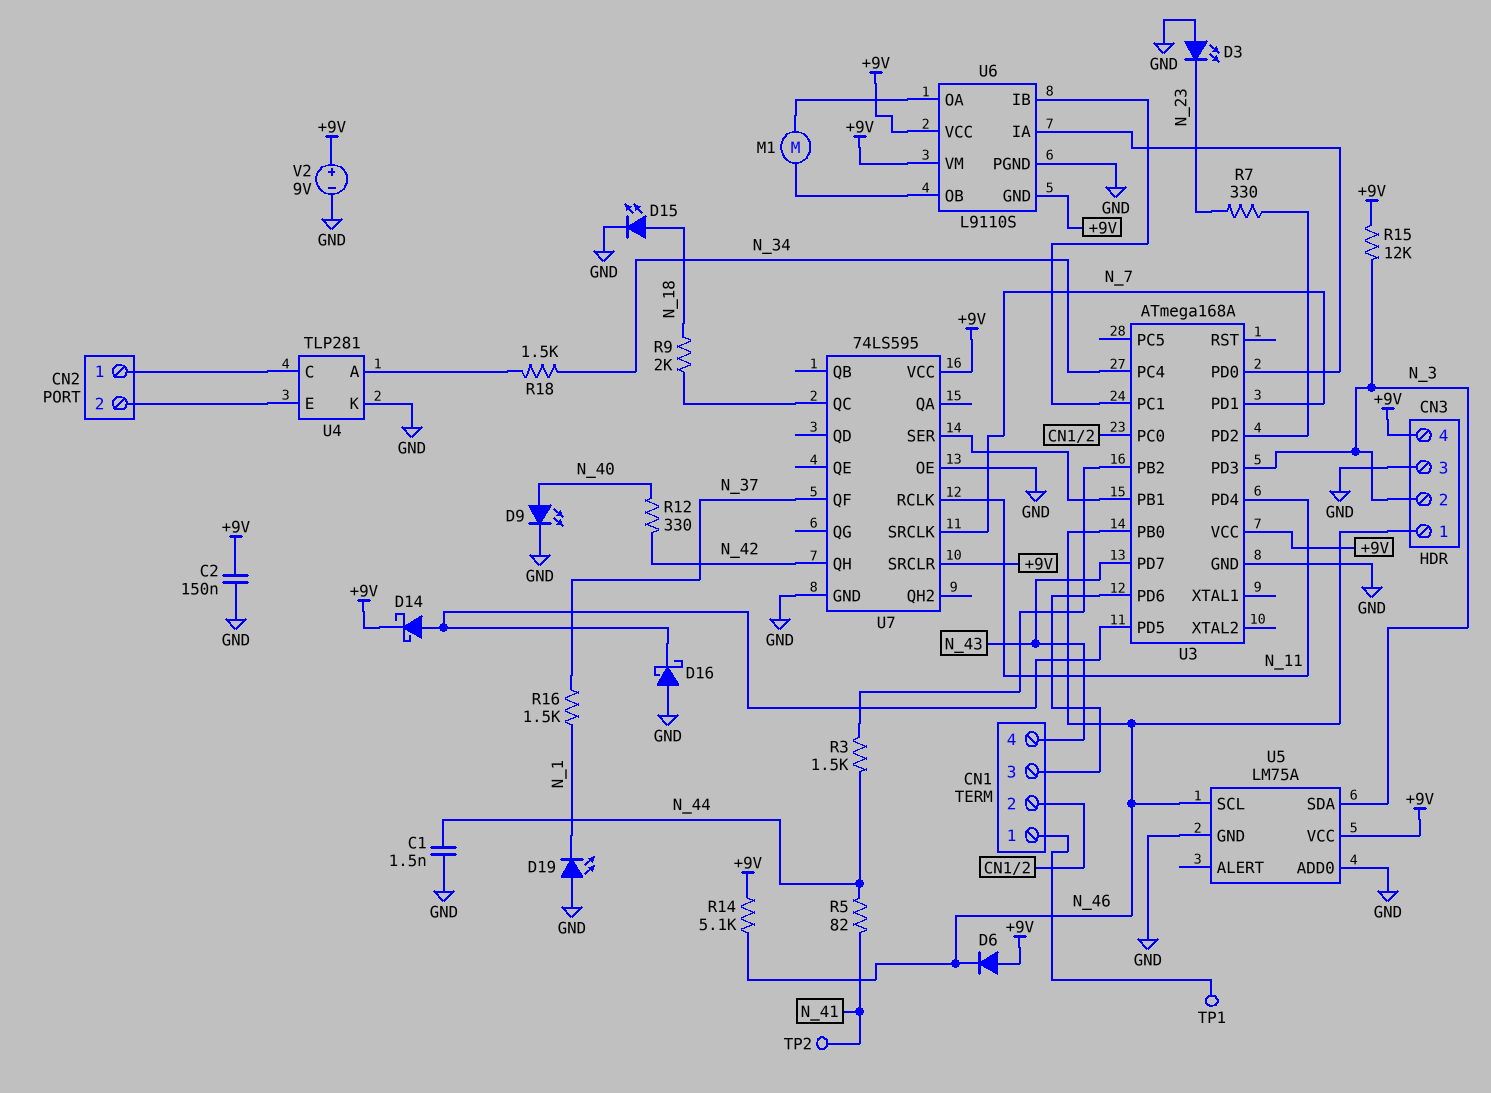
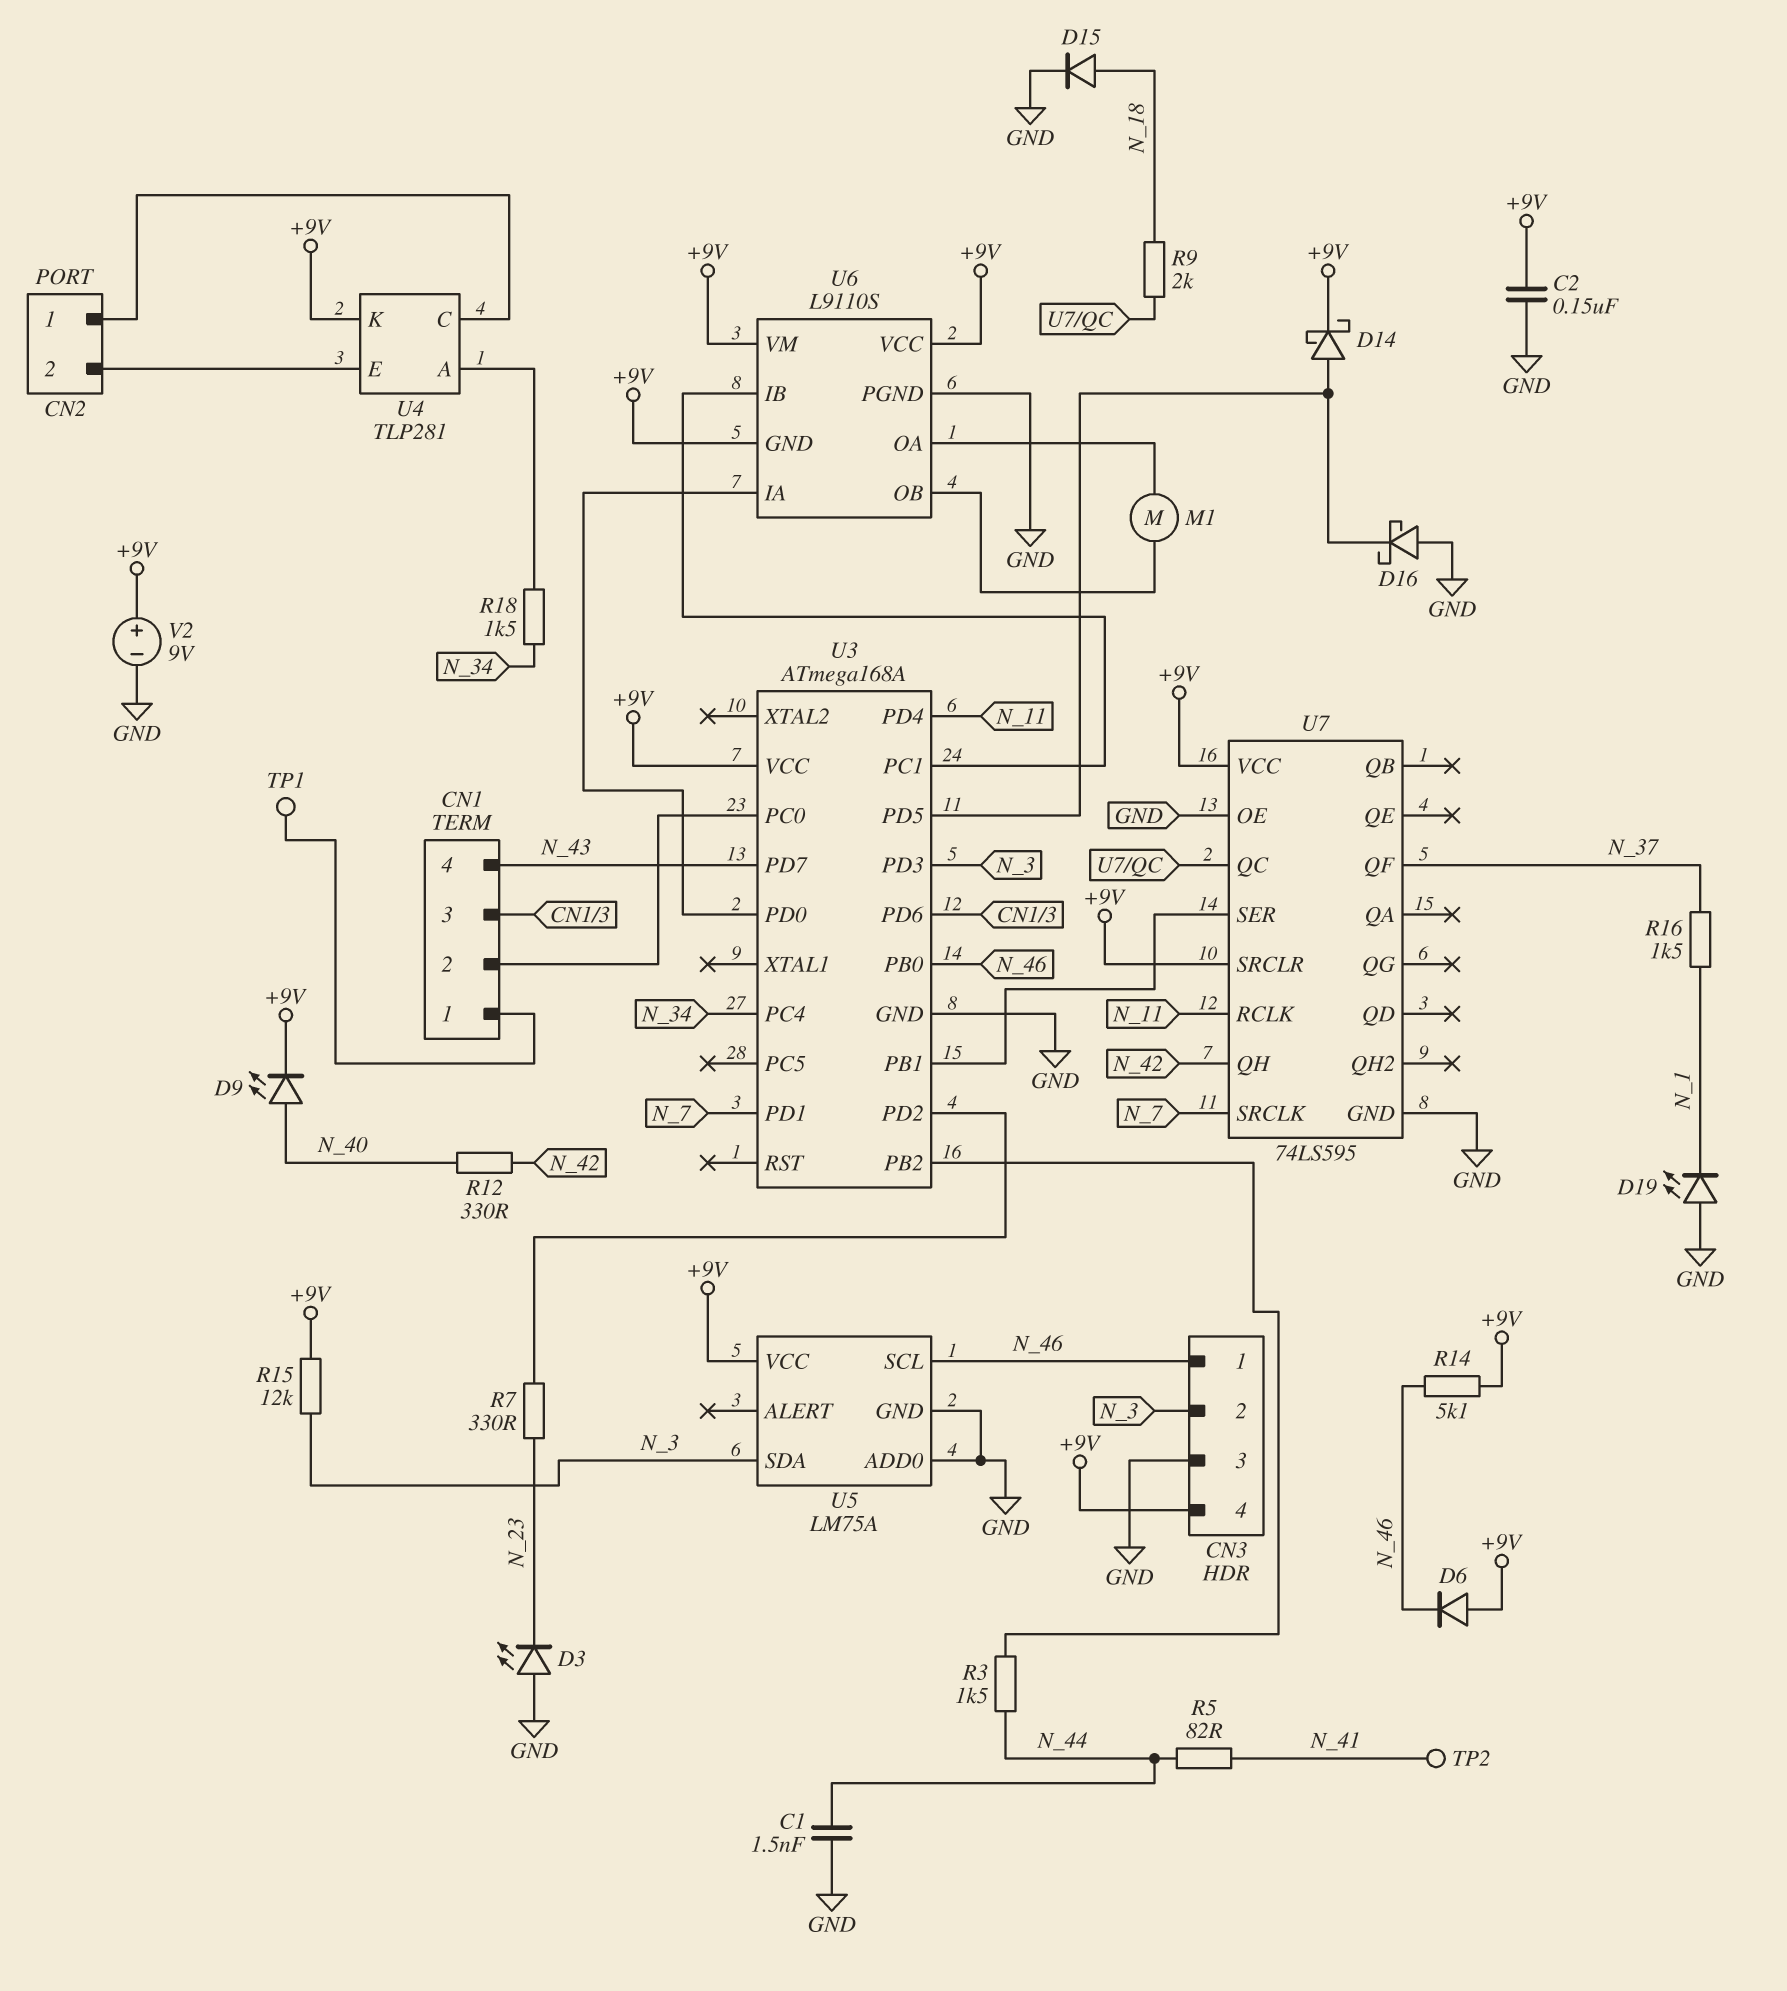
D9: LED (A N_40, K GND) -> LED (A N_40, K +9V)
D15: LED (A N_18, K GND) -> diode (A N_18, K GND)
U4 pin K: GND -> +9V

